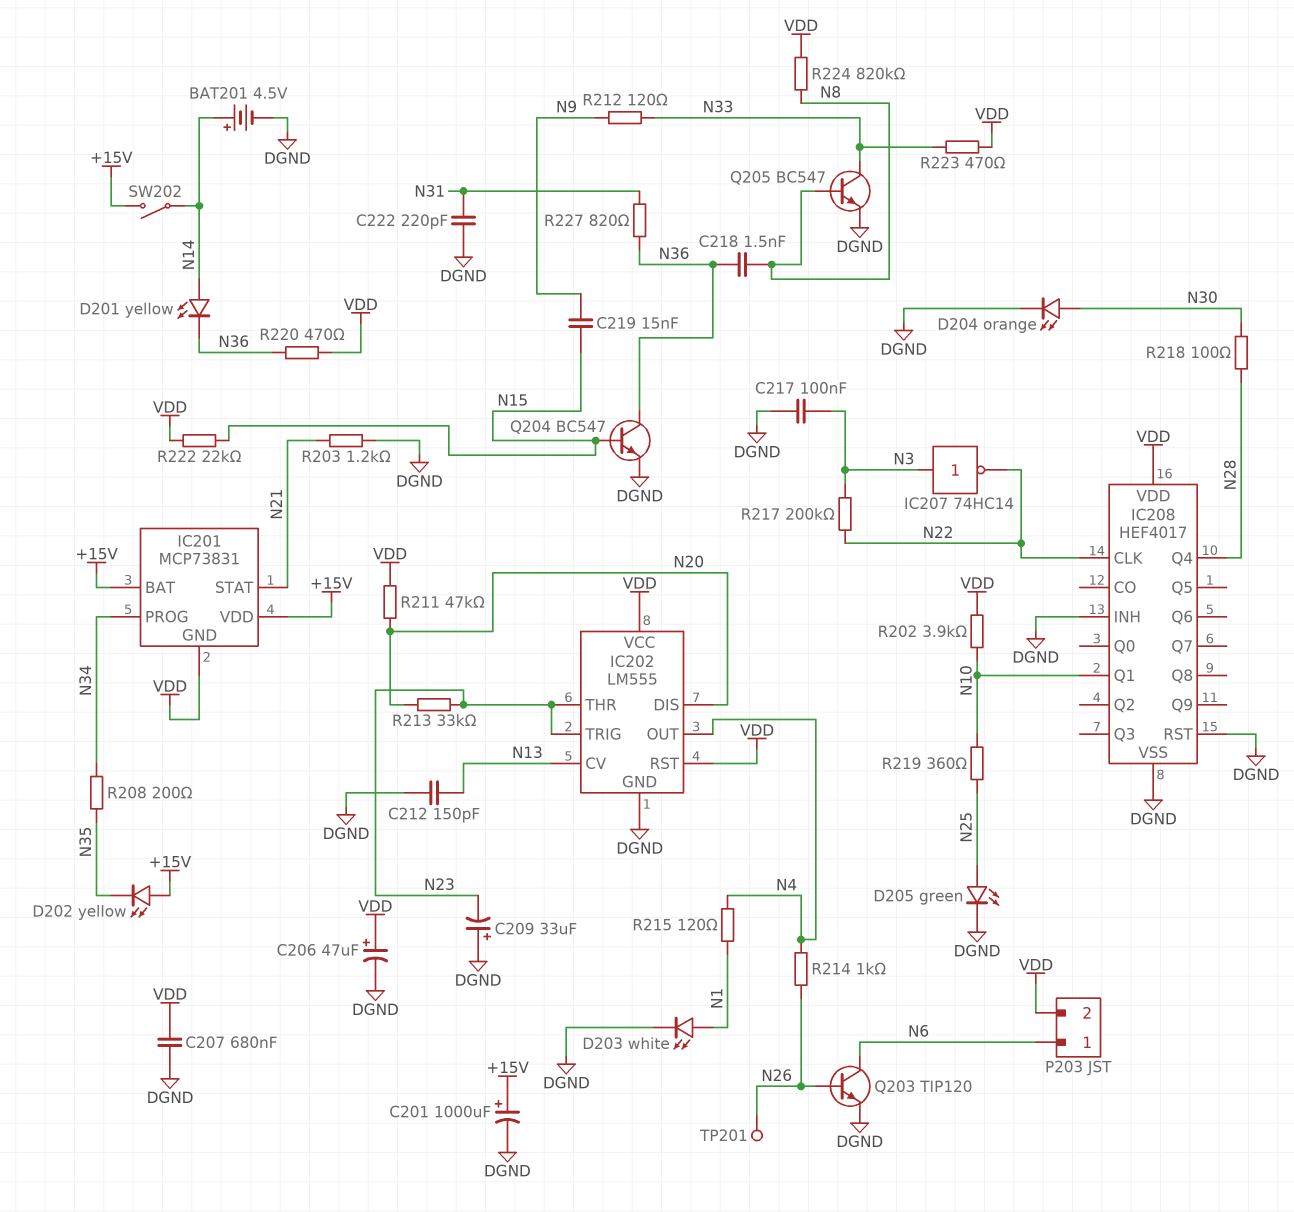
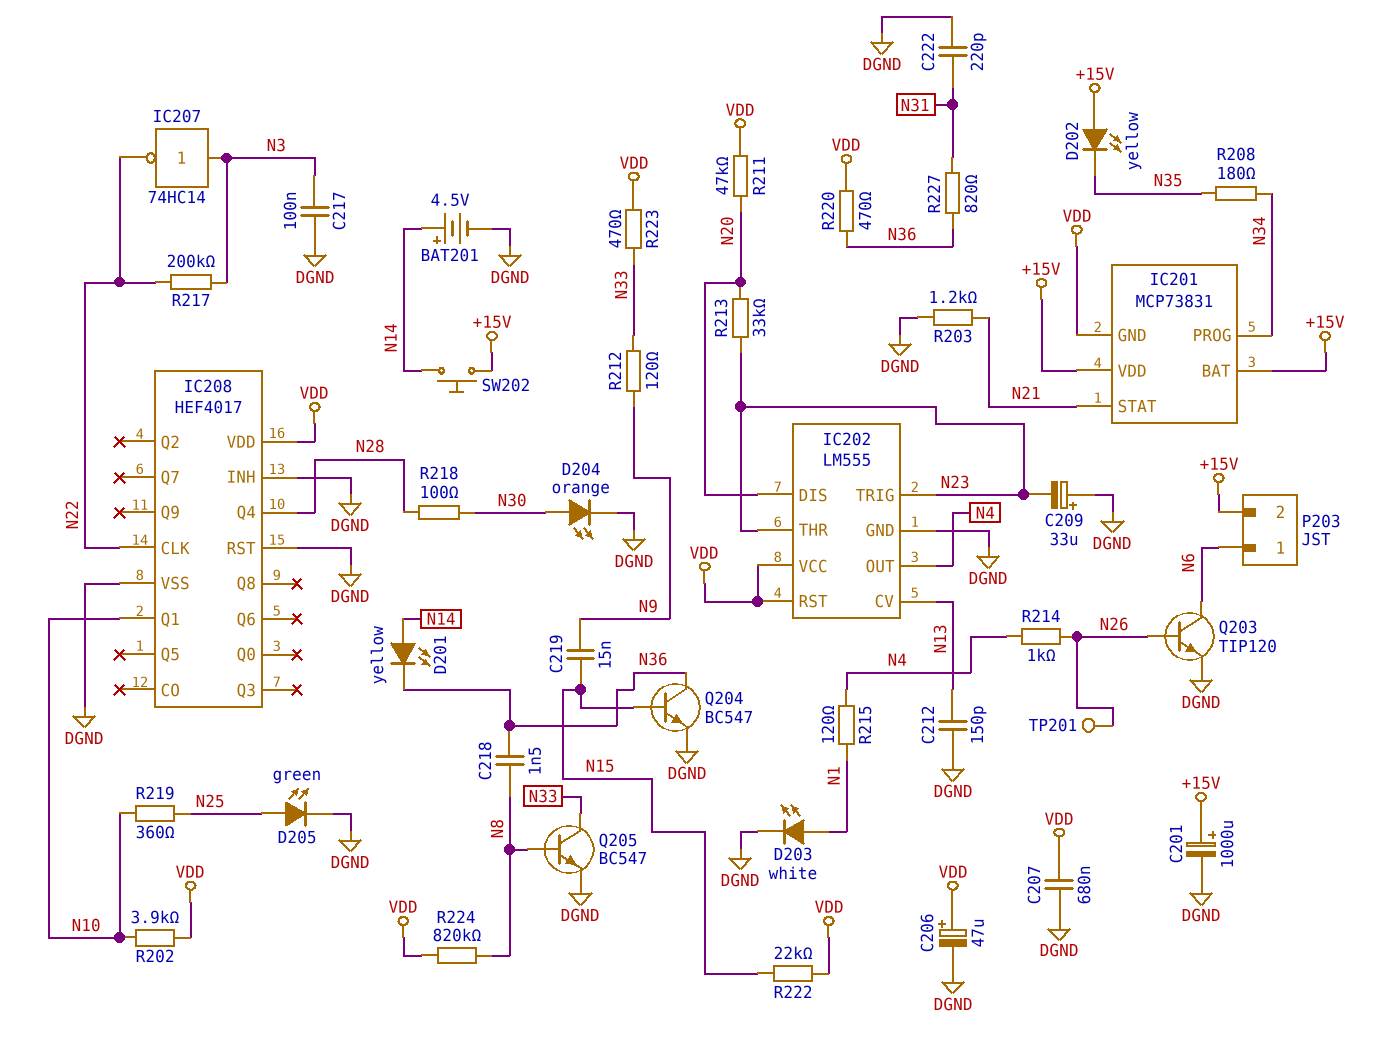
P203 pin 2: VDD -> +15V
R208: 200 (N34, N35) -> 180 (N34, N35)
SW202: switch (+15V, N14) -> button (+15V, N14)

